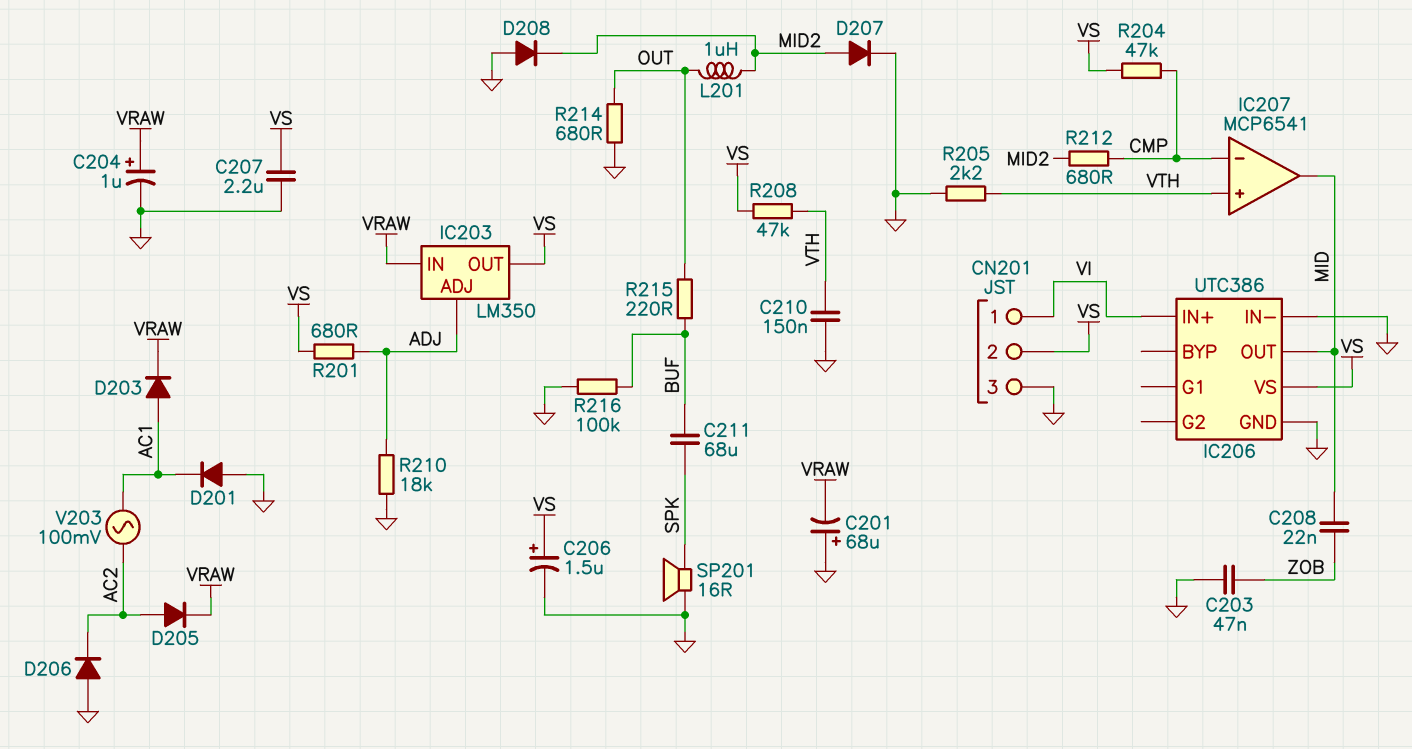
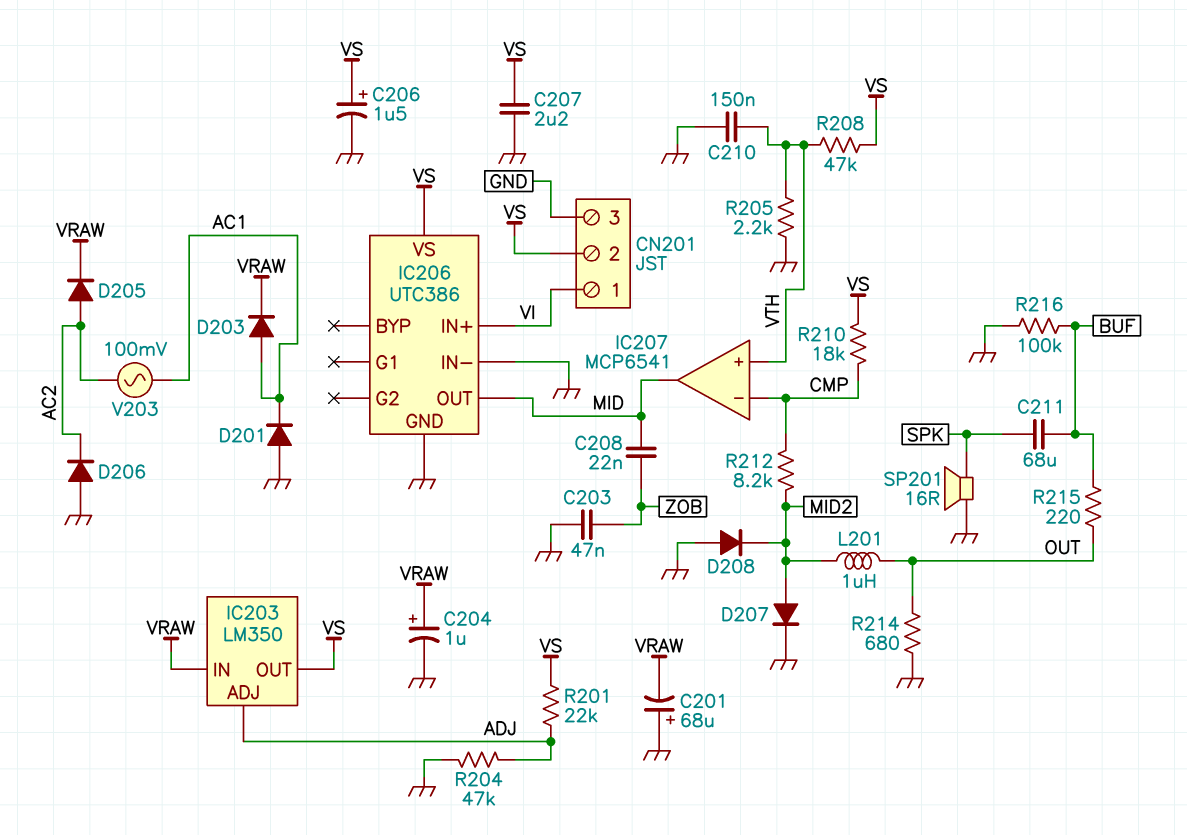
R201: 680 (ADJ, VS) -> 22k (ADJ, VS)
R204: 47k (CMP, VS) -> 47k (ADJ, GND)
R210: 18k (ADJ, GND) -> 18k (CMP, VS)
R212: 680 (CMP, MID2) -> 8.2k (CMP, MID2)

